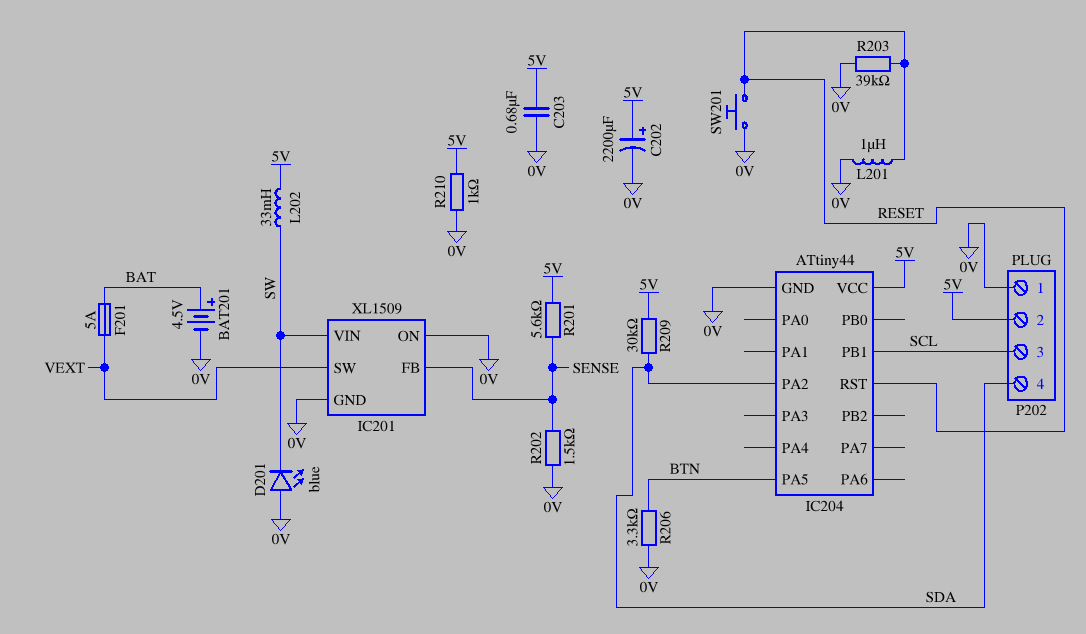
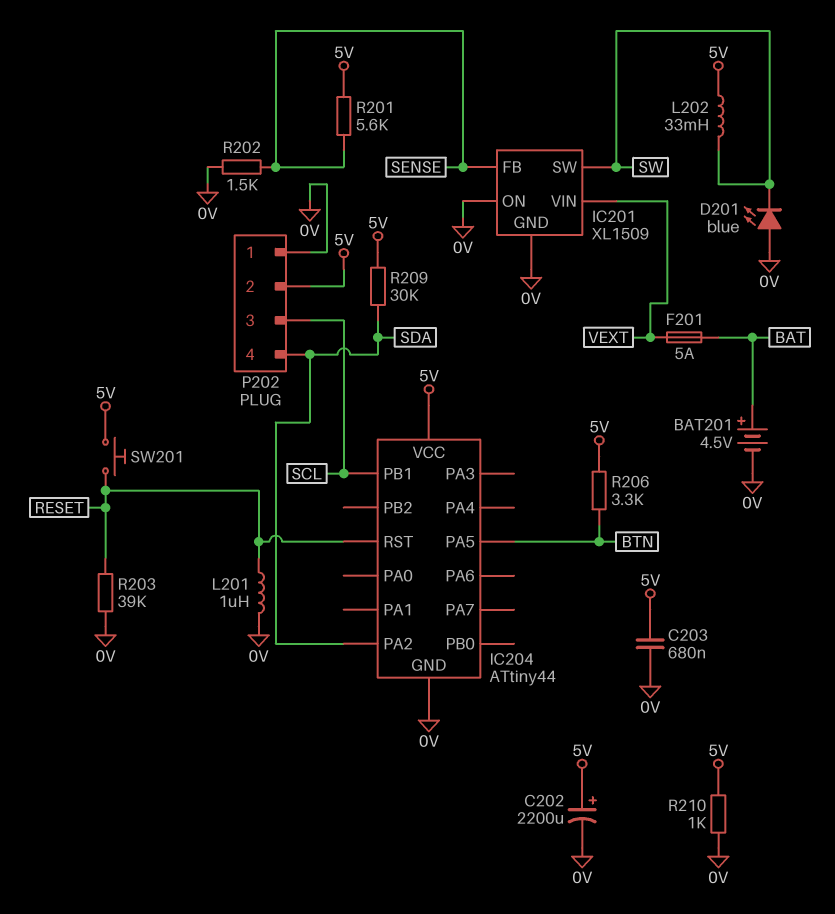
IC201 pin SW: VEXT -> SW
IC201 pin VIN: SW -> VEXT
R206: 3.3k (0V, BTN) -> 3.3k (5V, BTN)
SW201: button (0V, RESET) -> button (5V, RESET)

